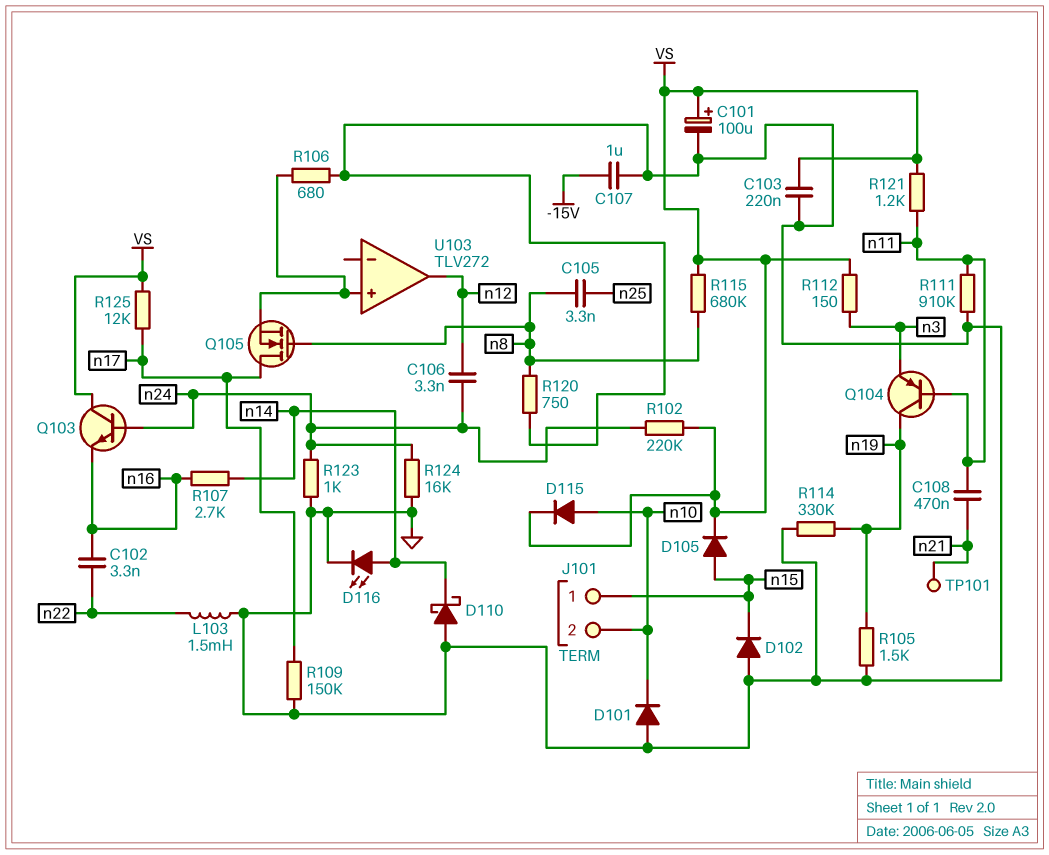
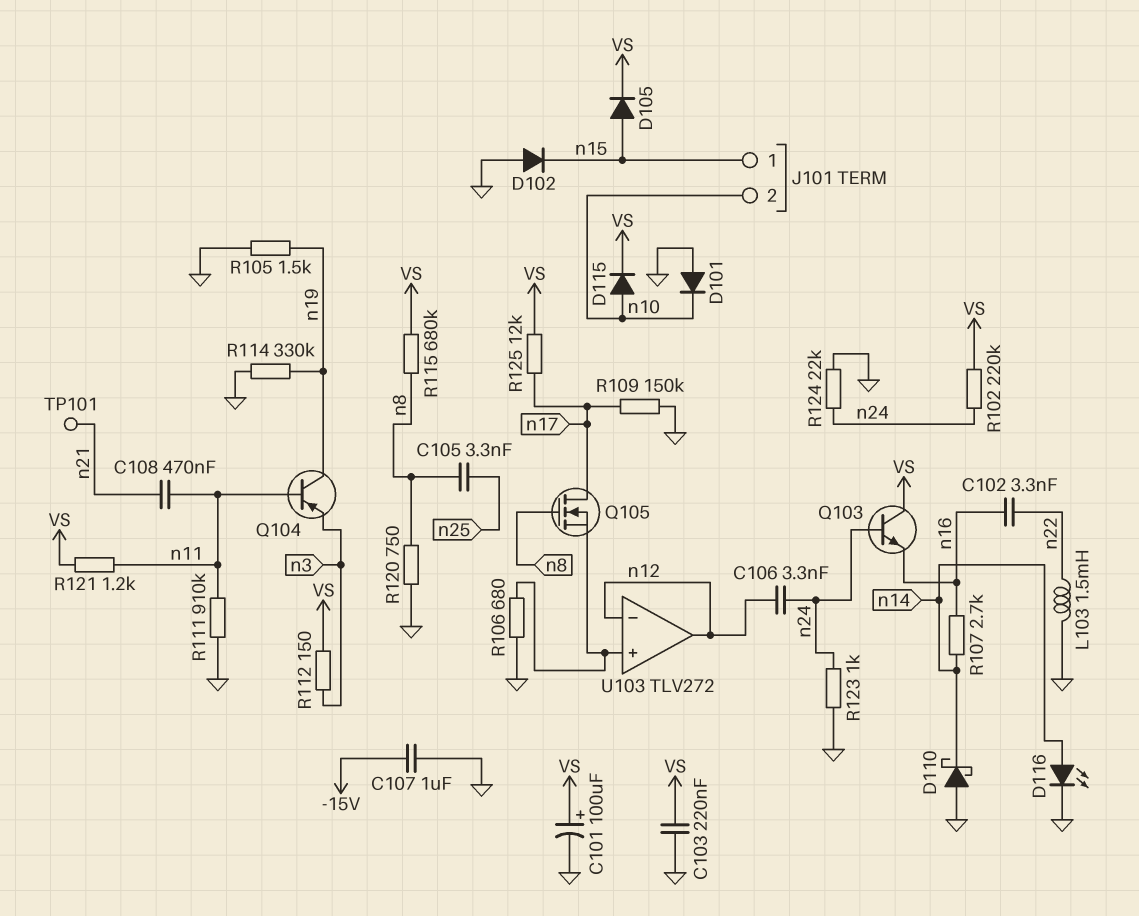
R124: 16k (GND, n24) -> 22k (GND, n24)
U103 pin in-: none -> n12

